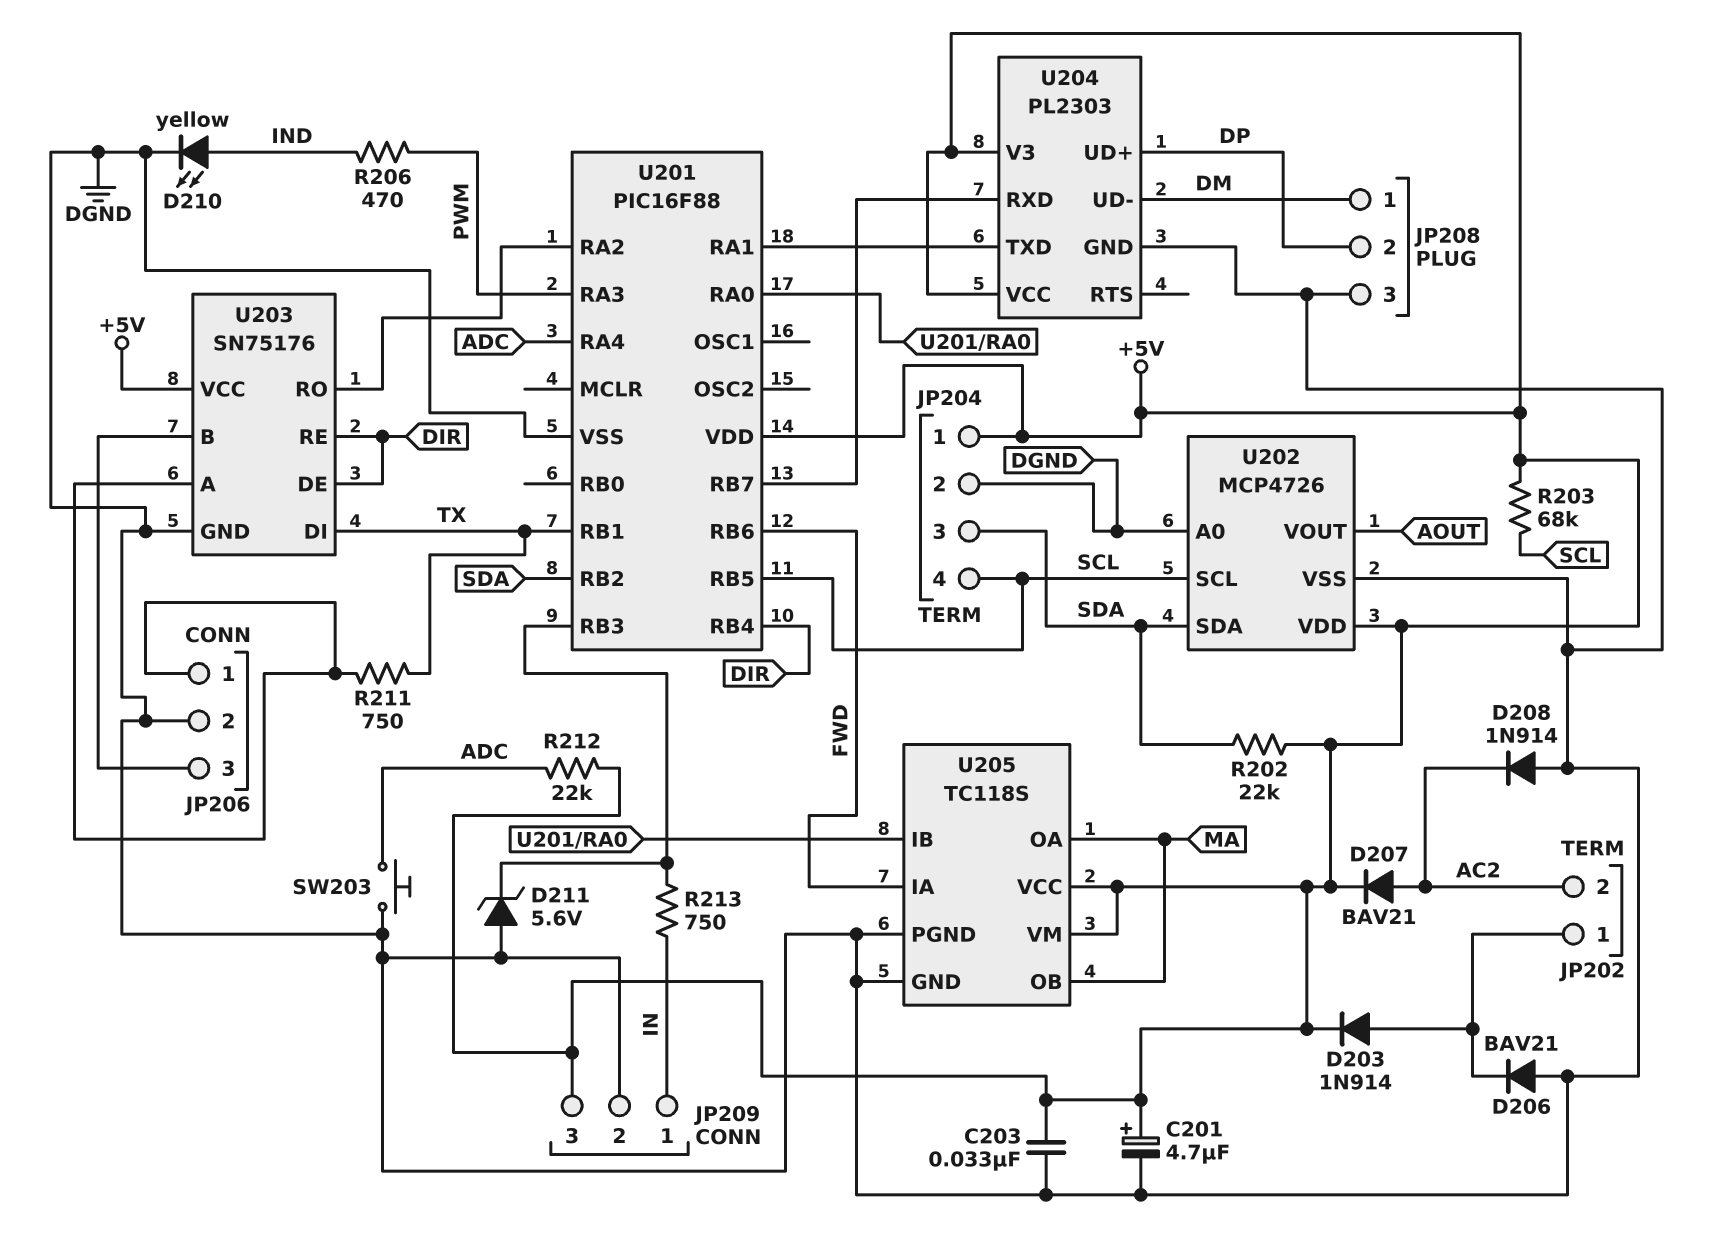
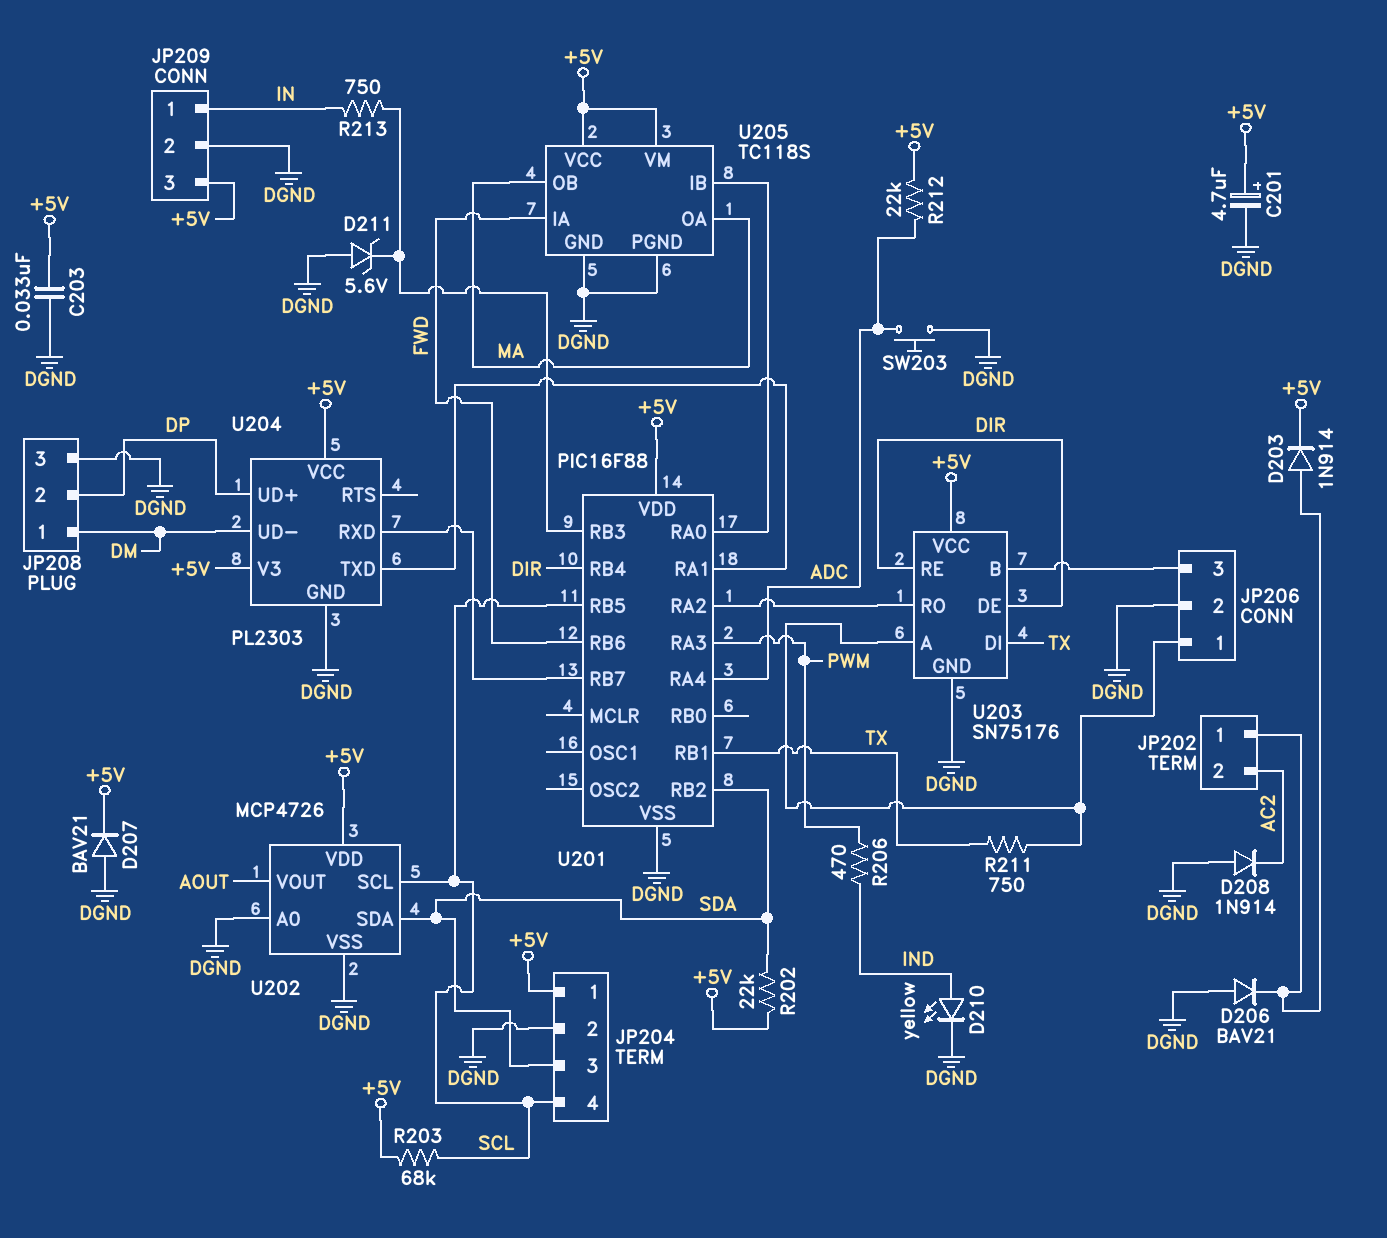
D207: diode BAV21 (A AC2, K +5V) -> diode BAV21 (A DGND, K +5V)

